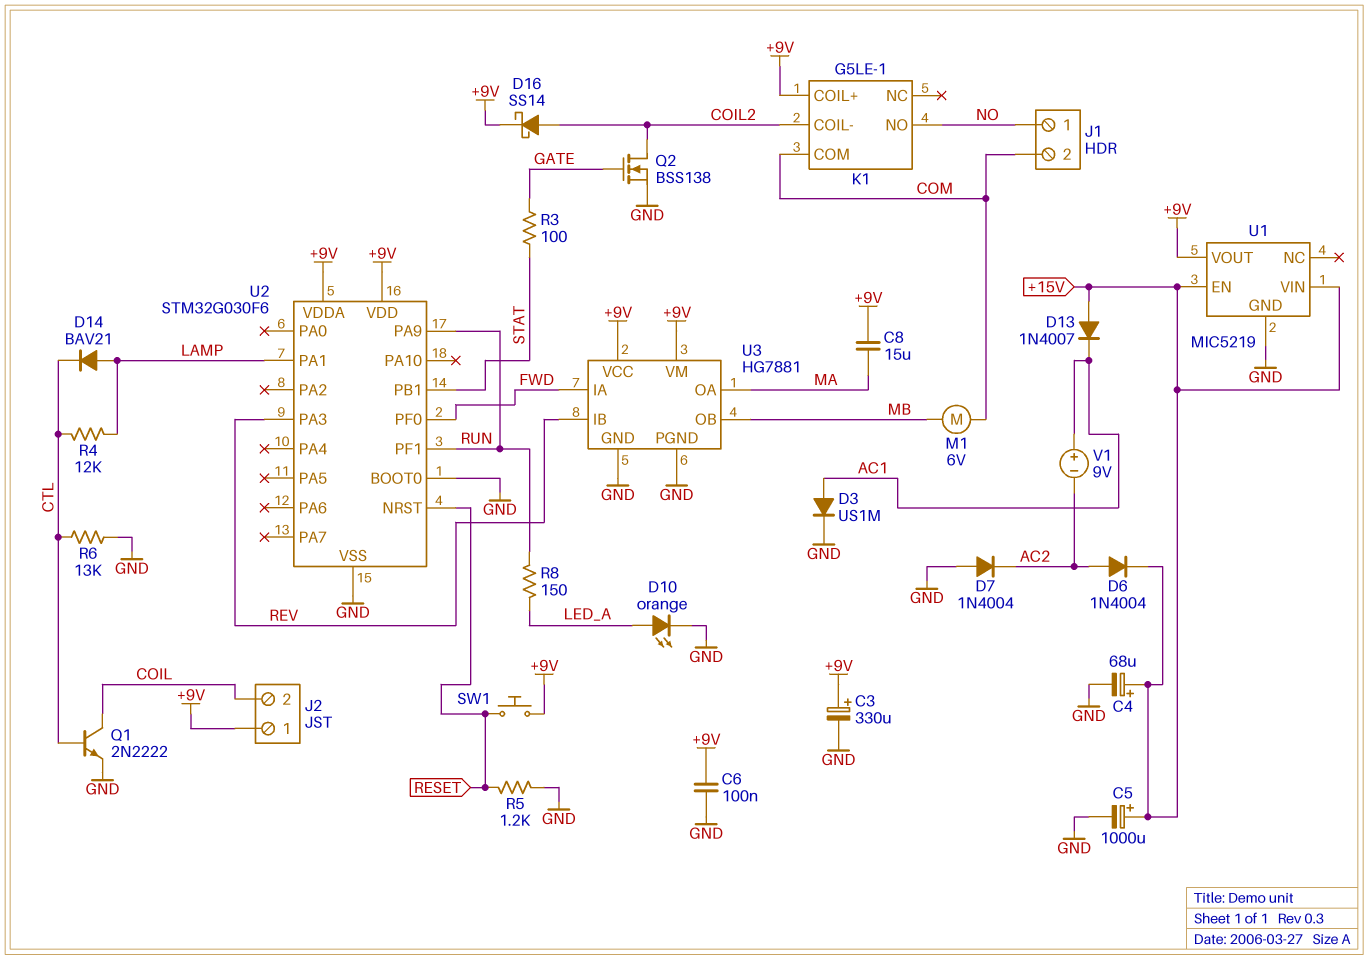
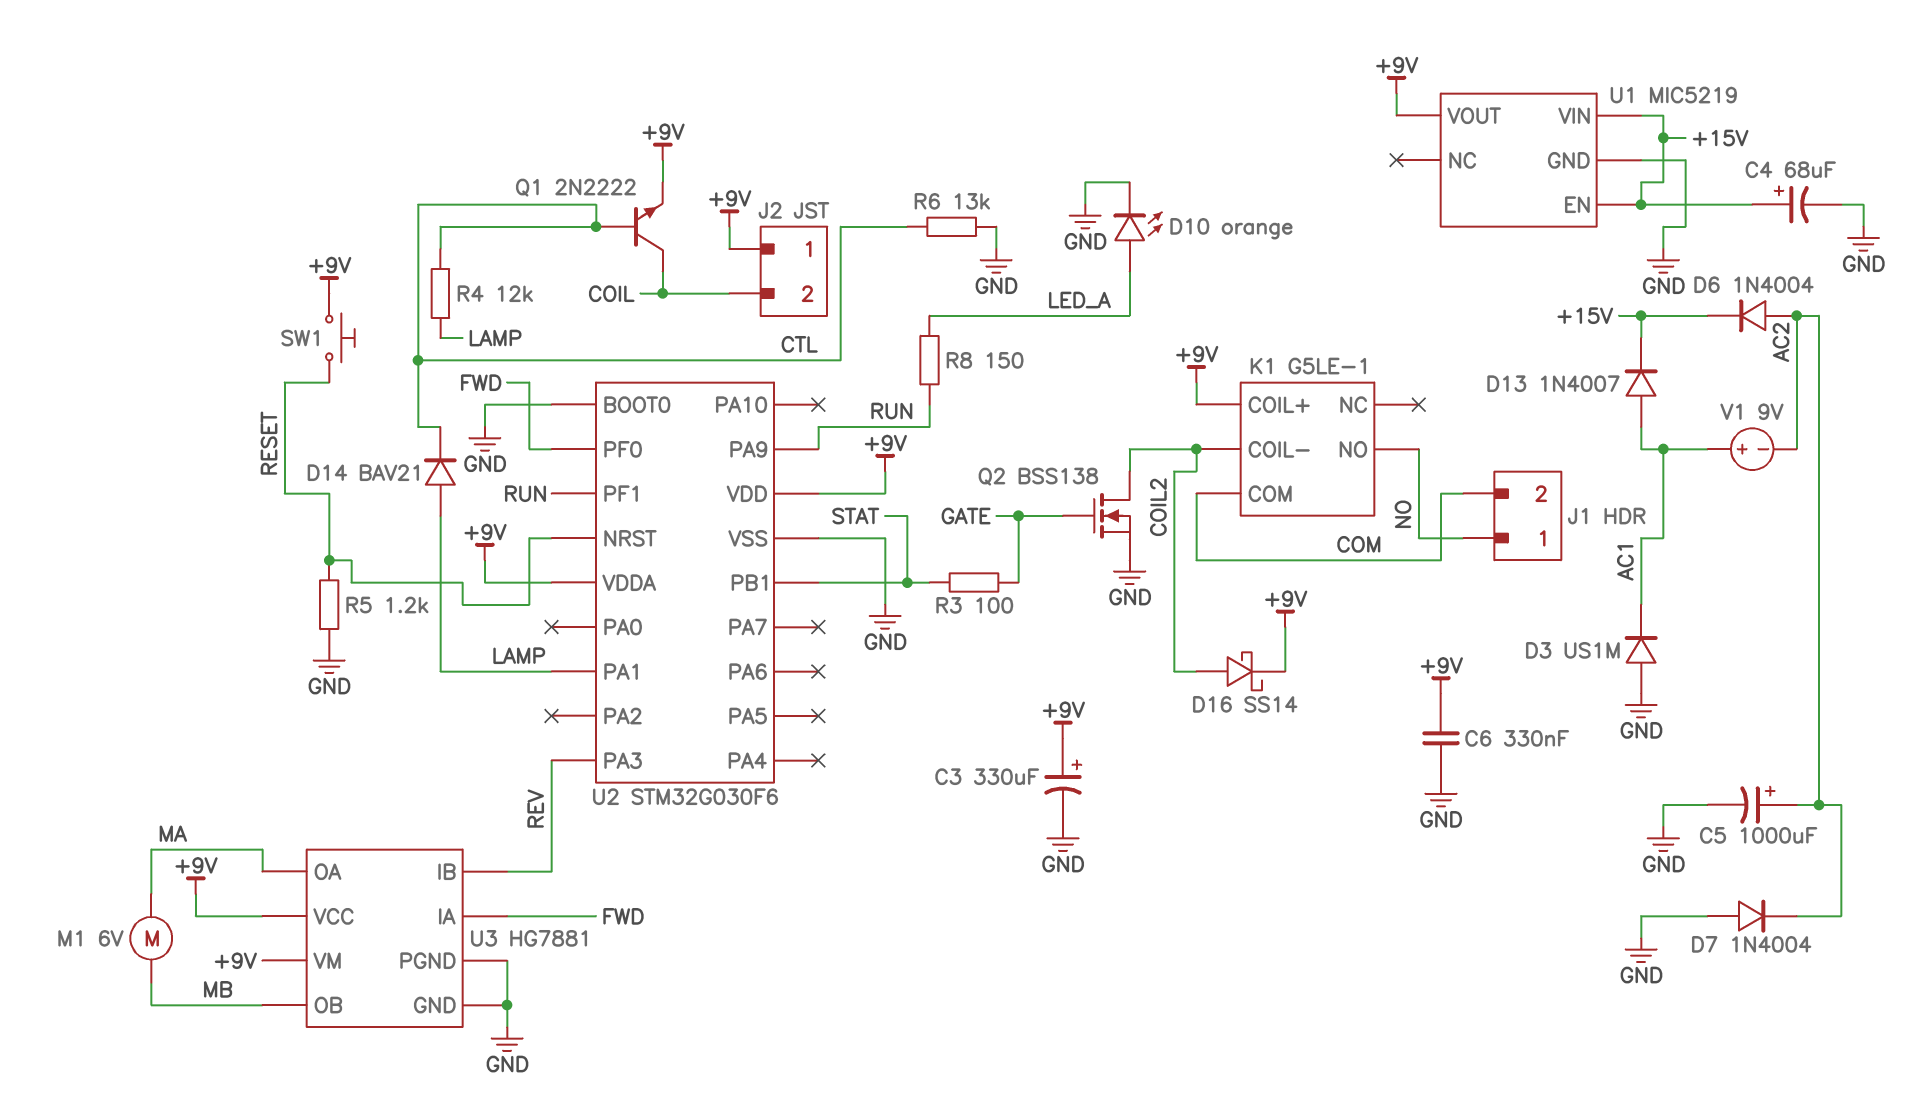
C5: 1000uF (plus +15V, minus GND) -> 1000uF (plus AC2, minus GND)
C6: 100nF (+9V, GND) -> 330nF (+9V, GND)
C8: 15uF (+9V, MA) -> none
D3: diode US1M (A AC1, K GND) -> diode US1M (A GND, K AC1)
D13: diode 1N4007 (A +15V, K AC1) -> diode 1N4007 (A AC1, K +15V)
M1: motor 6V (COM, MB) -> motor 6V (MA, MB)
Q1: NPN 2N2222 (B CTL, C COIL, E GND) -> NPN 2N2222 (B CTL, C COIL, E +9V)

